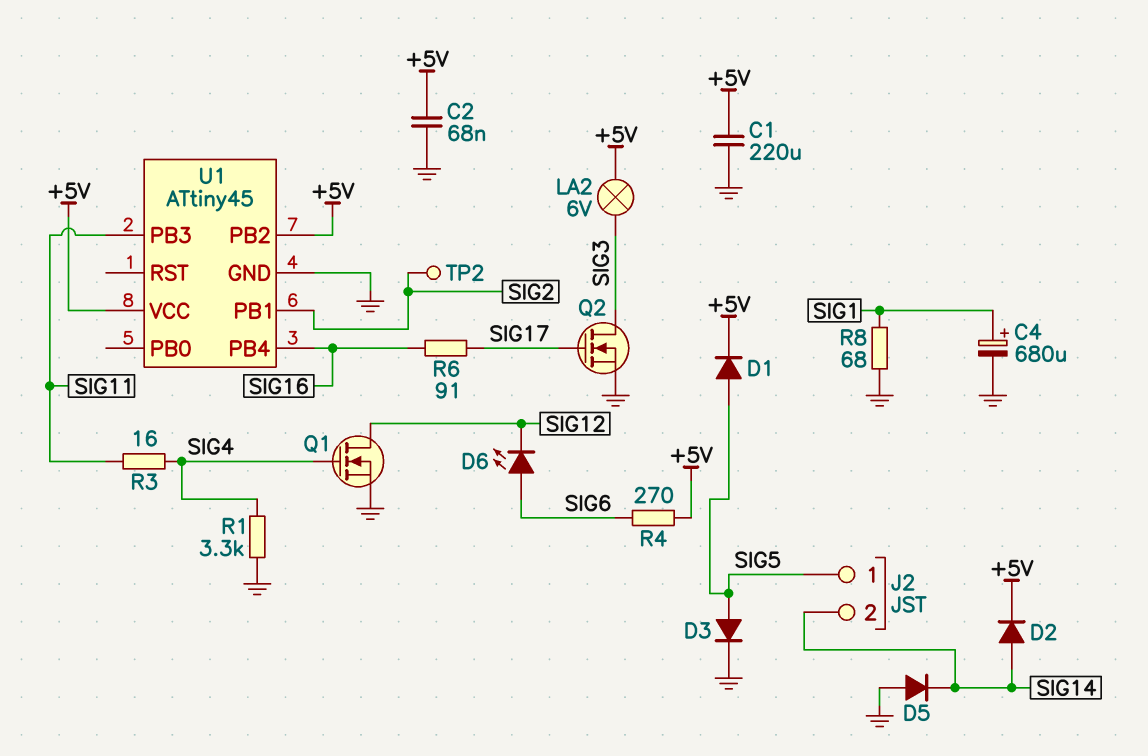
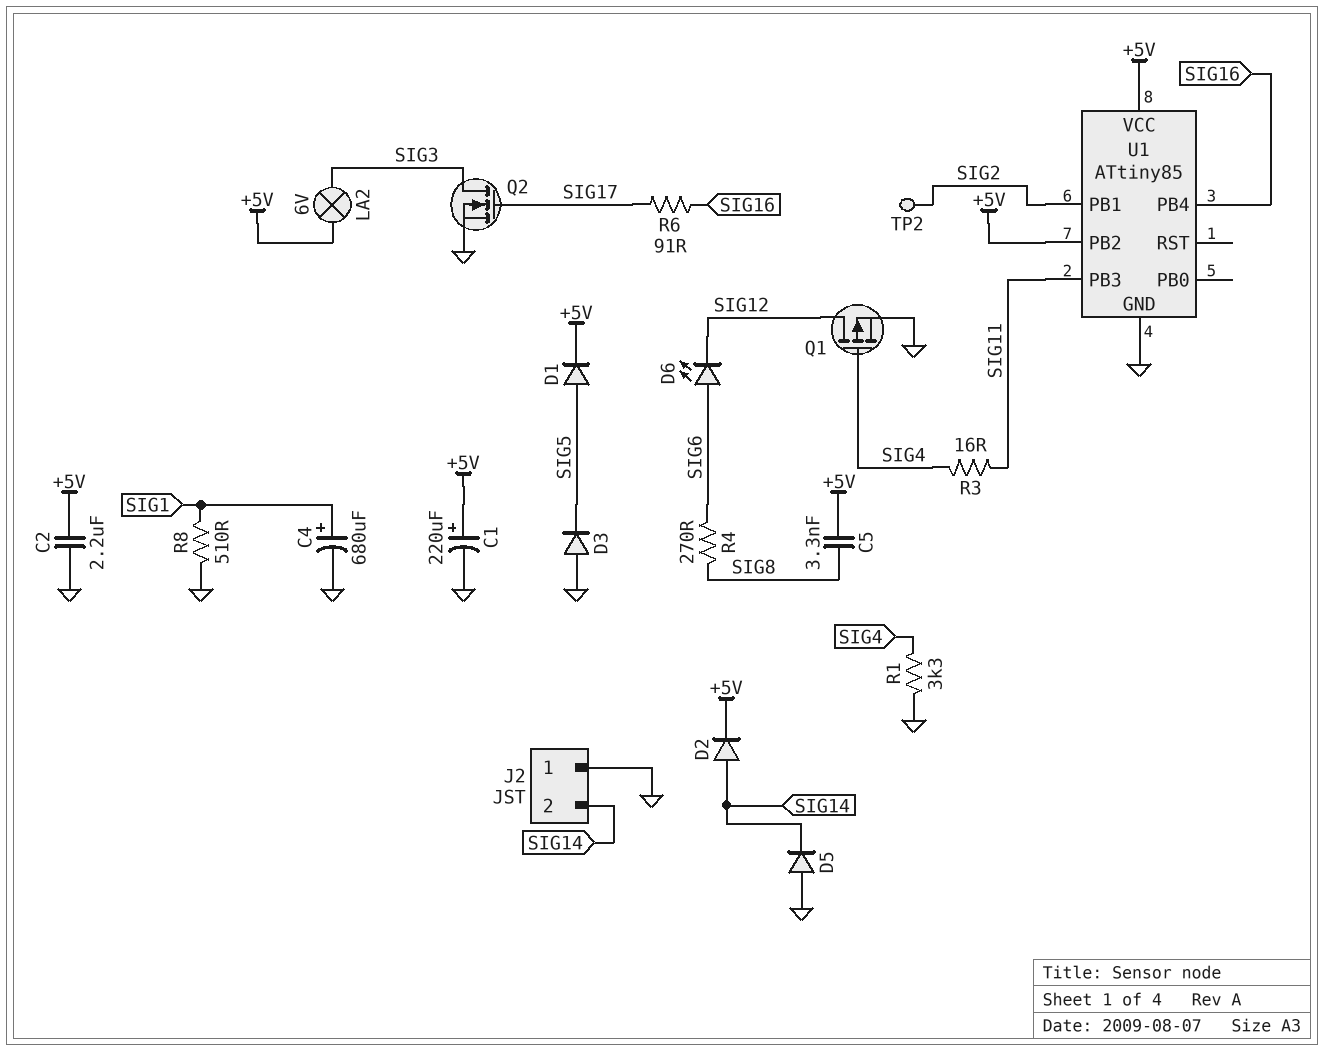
C1: 220uF (+5V, GND) -> 220uF (plus +5V, minus GND)
C2: 68nF (+5V, GND) -> 2.2uF (+5V, GND)
C5: none -> 3.3nF (+5V, SIG8)
D3: diode (A SIG5, K GND) -> diode (A GND, K SIG5)
J2 pin 1: SIG5 -> GND
Q1: NMOS (G SIG4, D SIG12, S GND) -> PMOS (G SIG4, D SIG12, S GND)
R4: 270 (+5V, SIG6) -> 270 (SIG6, SIG8)
R8: 68 (GND, SIG1) -> 510 (GND, SIG1)
U1: ATtiny45 -> ATtiny85

